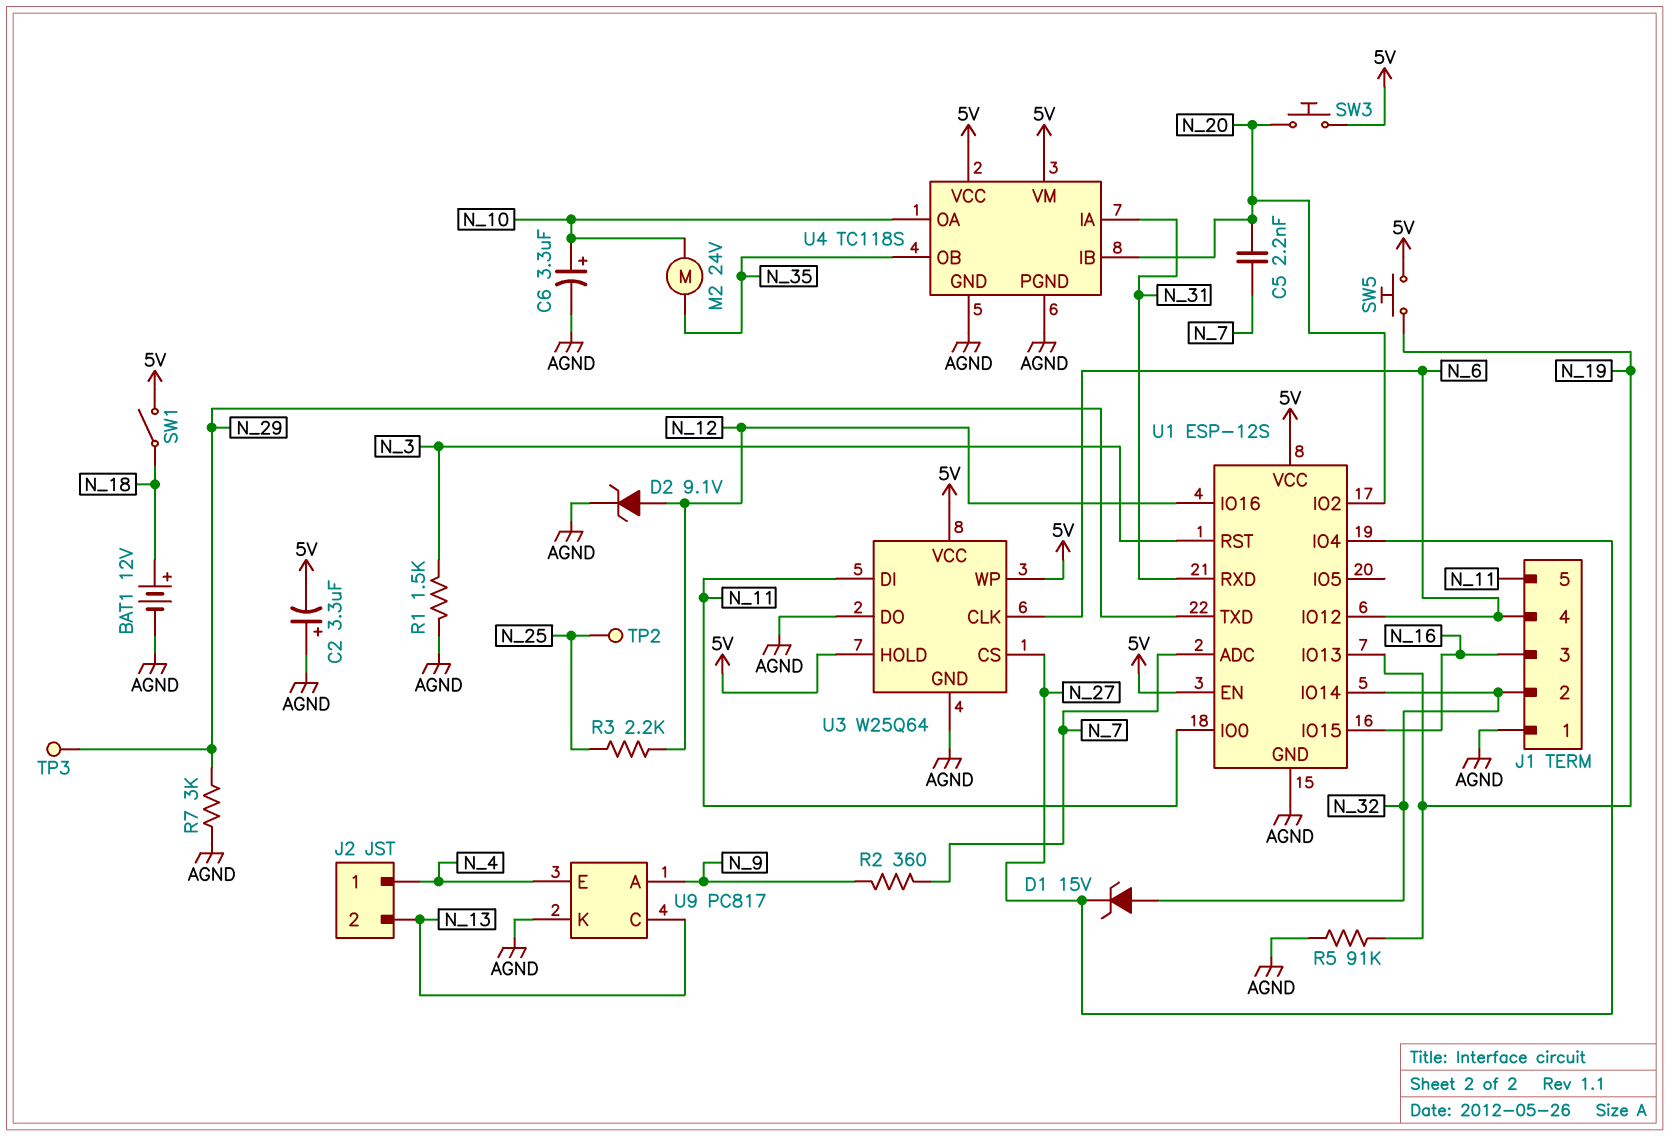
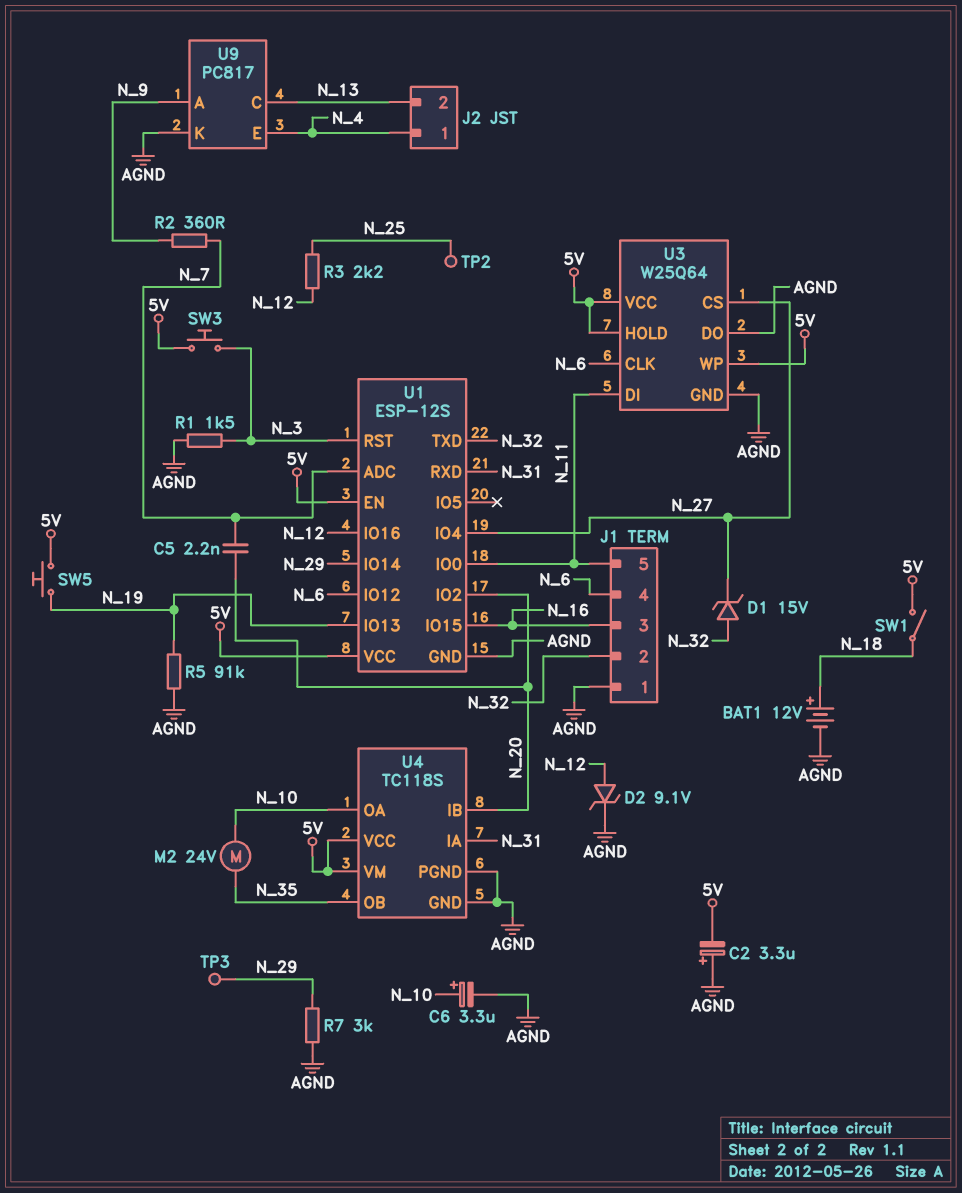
SW3: button (5V, N_20) -> button (5V, N_3)
U1 pin IO14: N_32 -> N_29
U1 pin TXD: N_29 -> N_32

